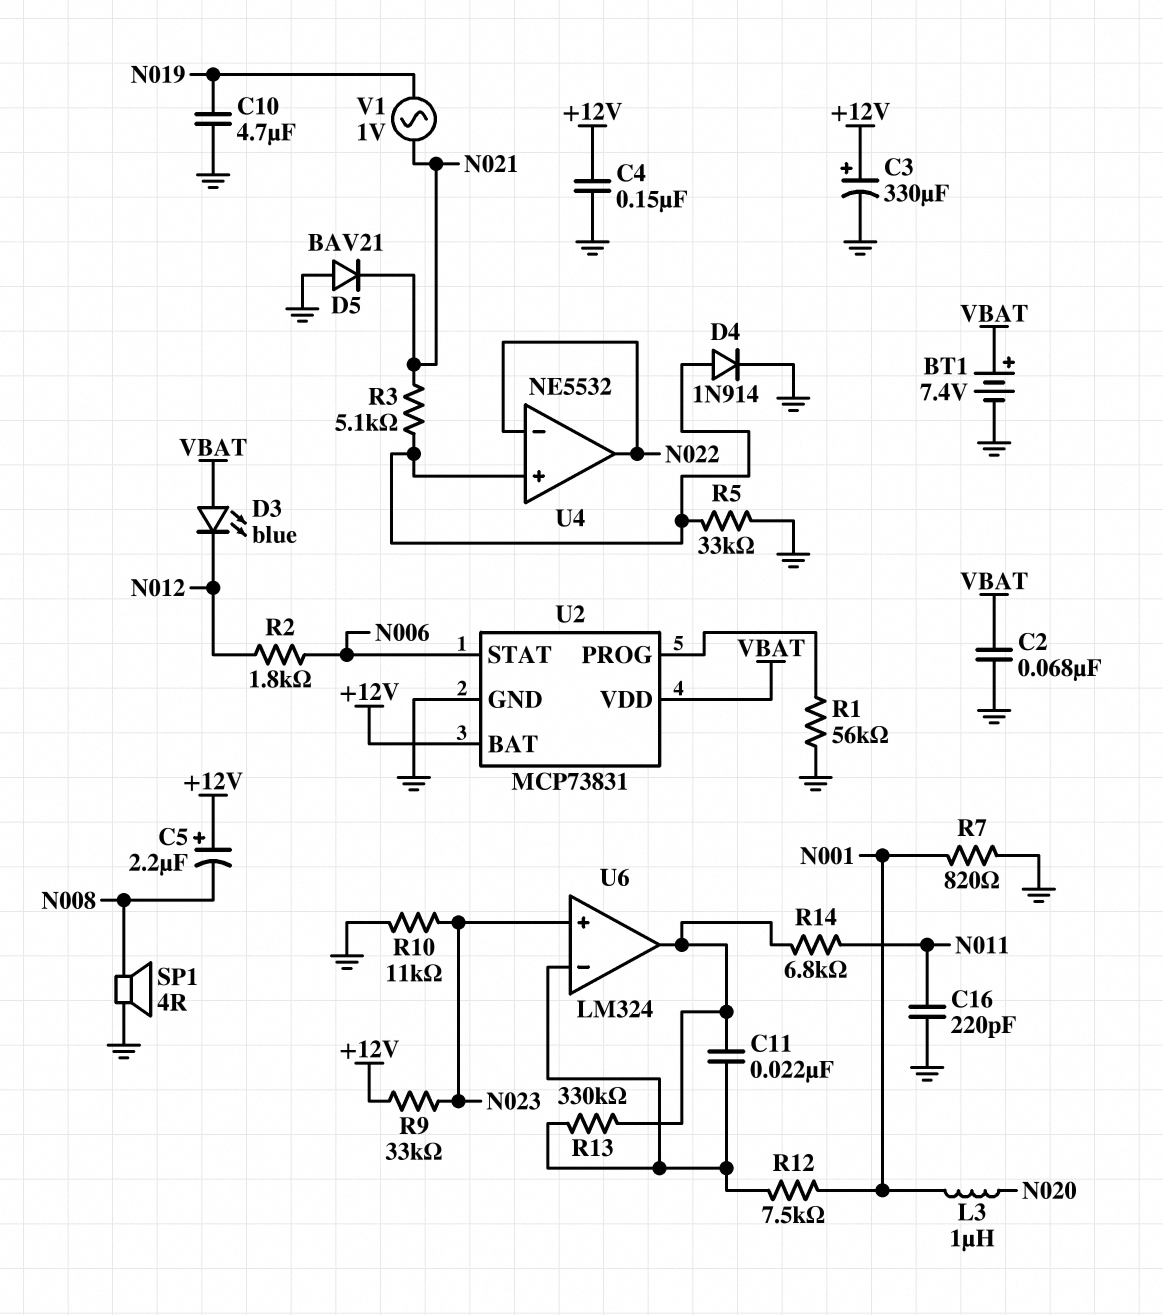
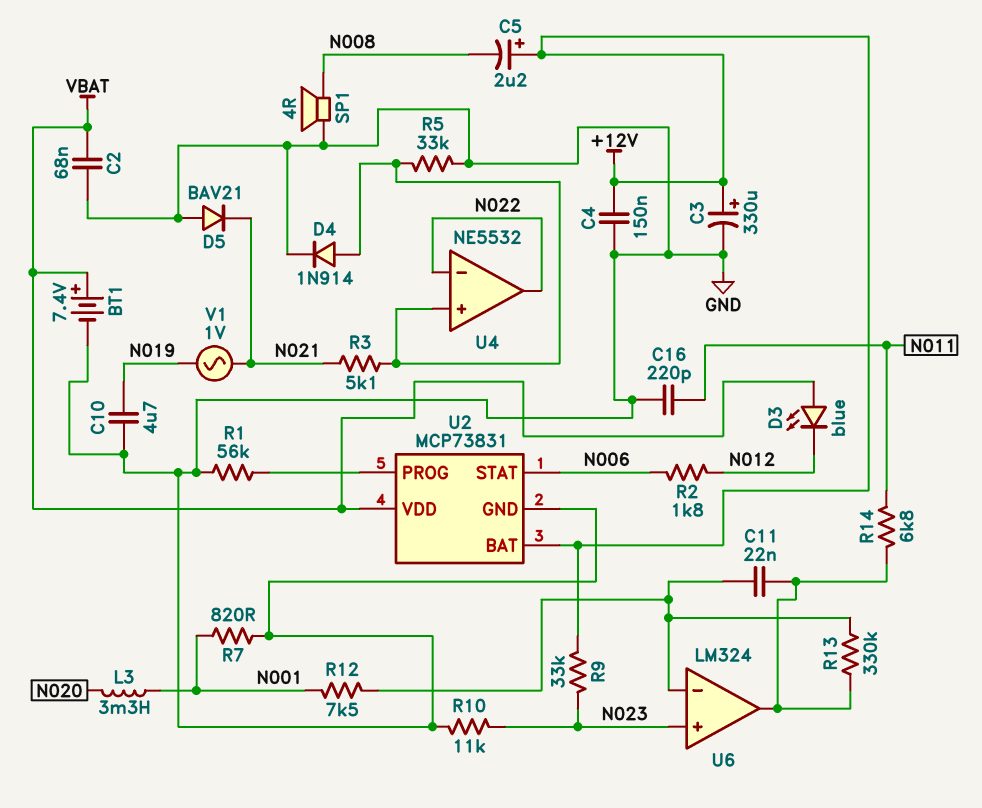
L3: 1uH (N001, N020) -> 3.3mH (N001, N020)

